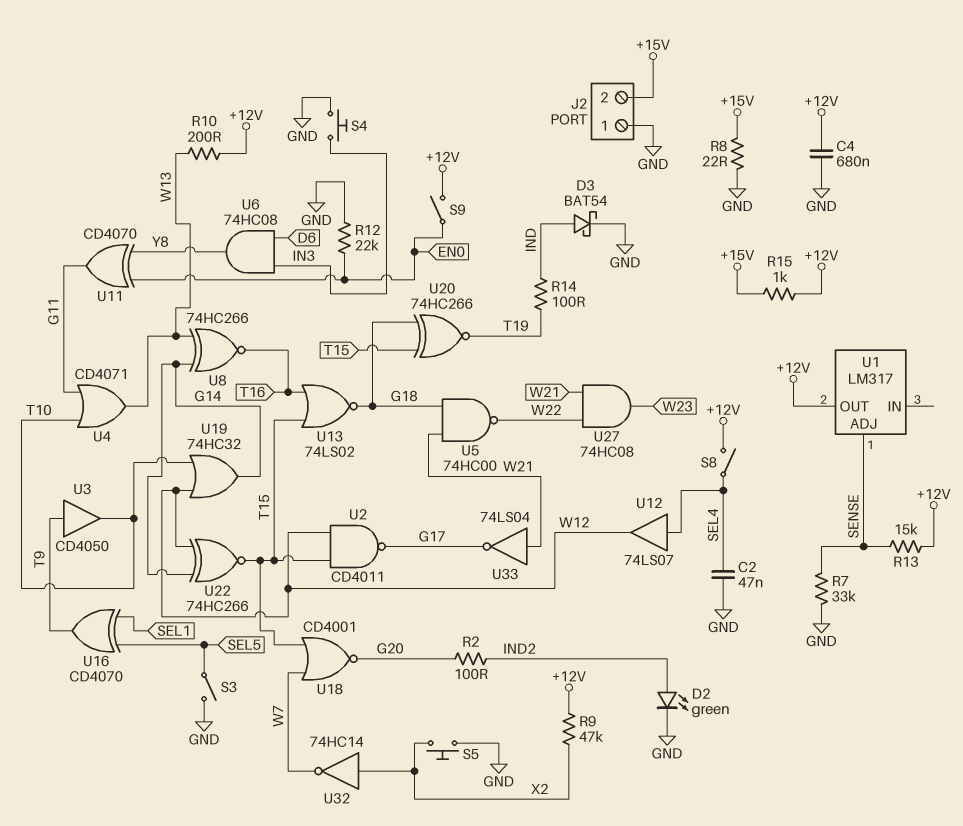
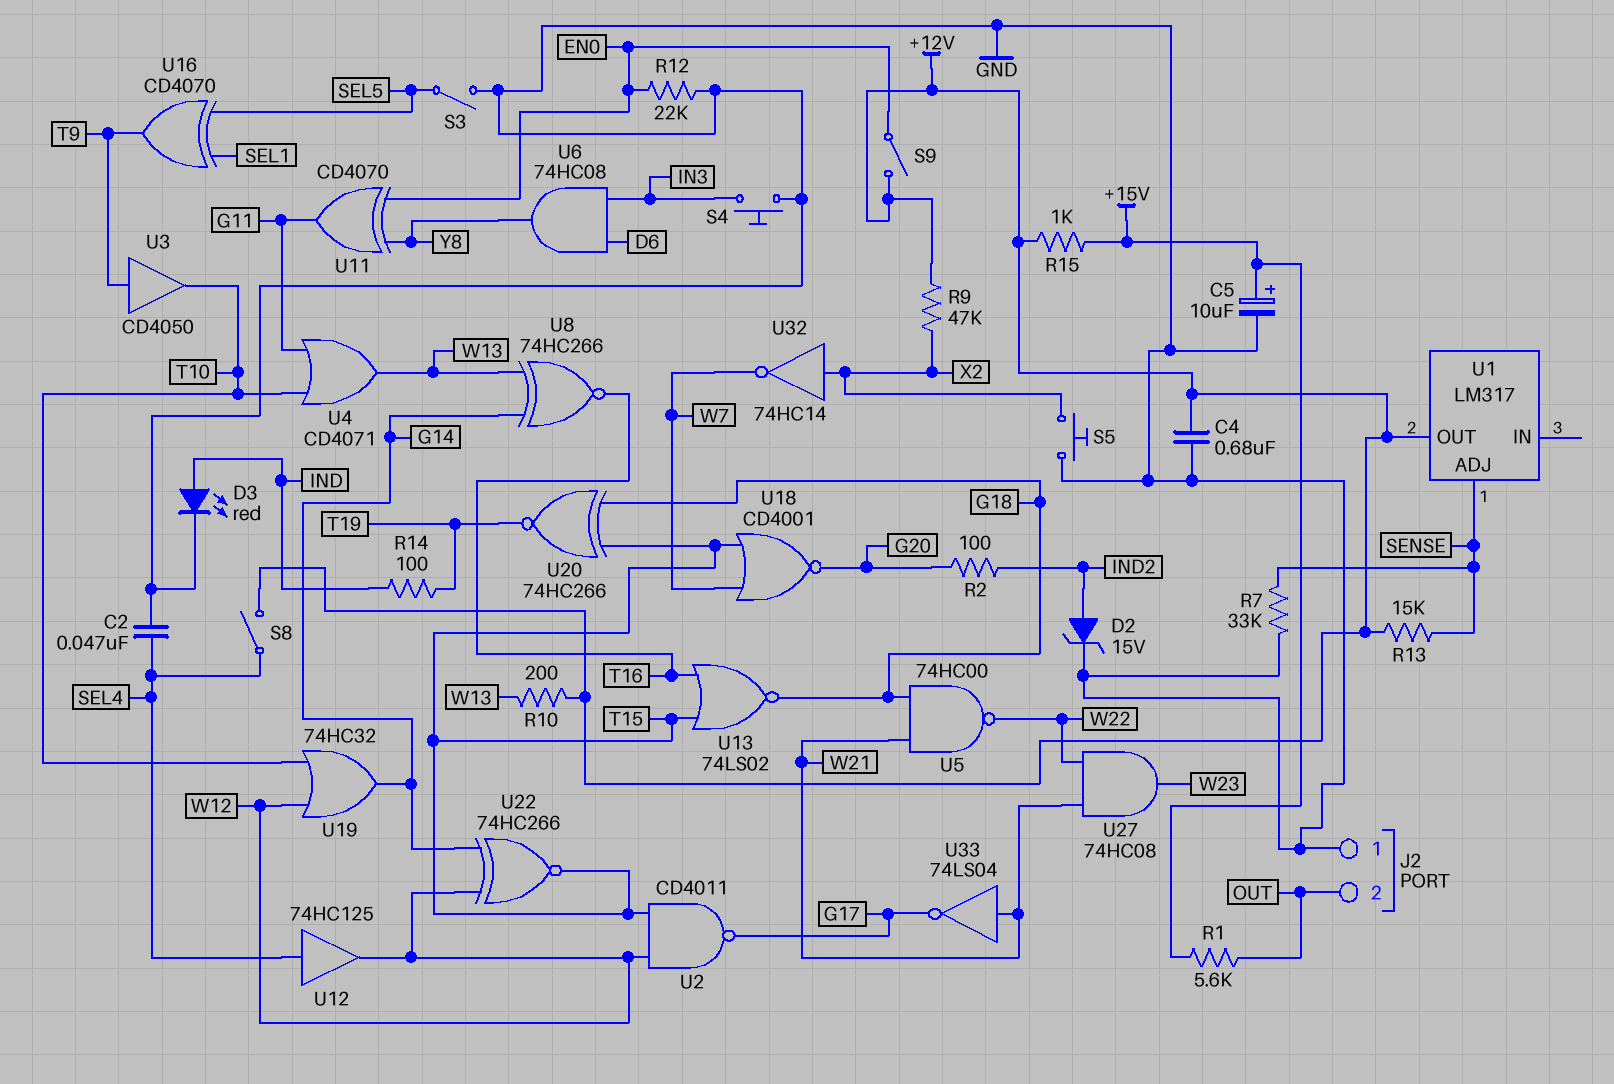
C5: none -> 10uF (plus +15V, minus GND)
D2: LED green (A IND2, K GND) -> zener 15V (A IND2, K GND)
D3: schottky BAT54 (A IND, K GND) -> LED red (A IND, K GND)
J2 pin 2: +15V -> OUT
R1: none -> 5.6k (+15V, OUT)
R8: 22 (+15V, GND) -> none
U12: buffer 74LS07 (in SEL4, out W12) -> buffer 74HC125 (in SEL4, out W12)

